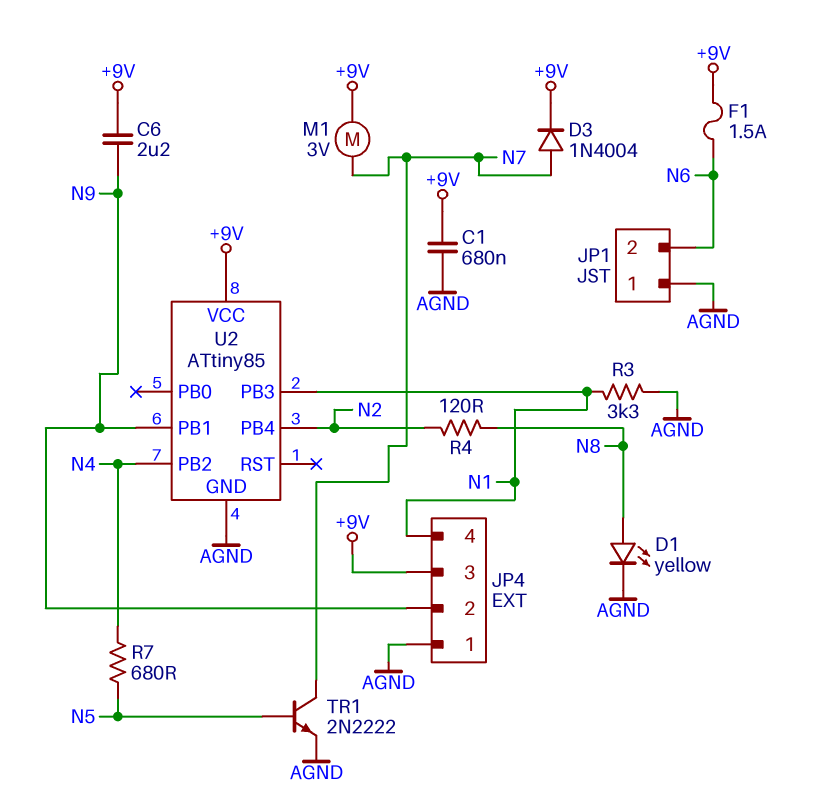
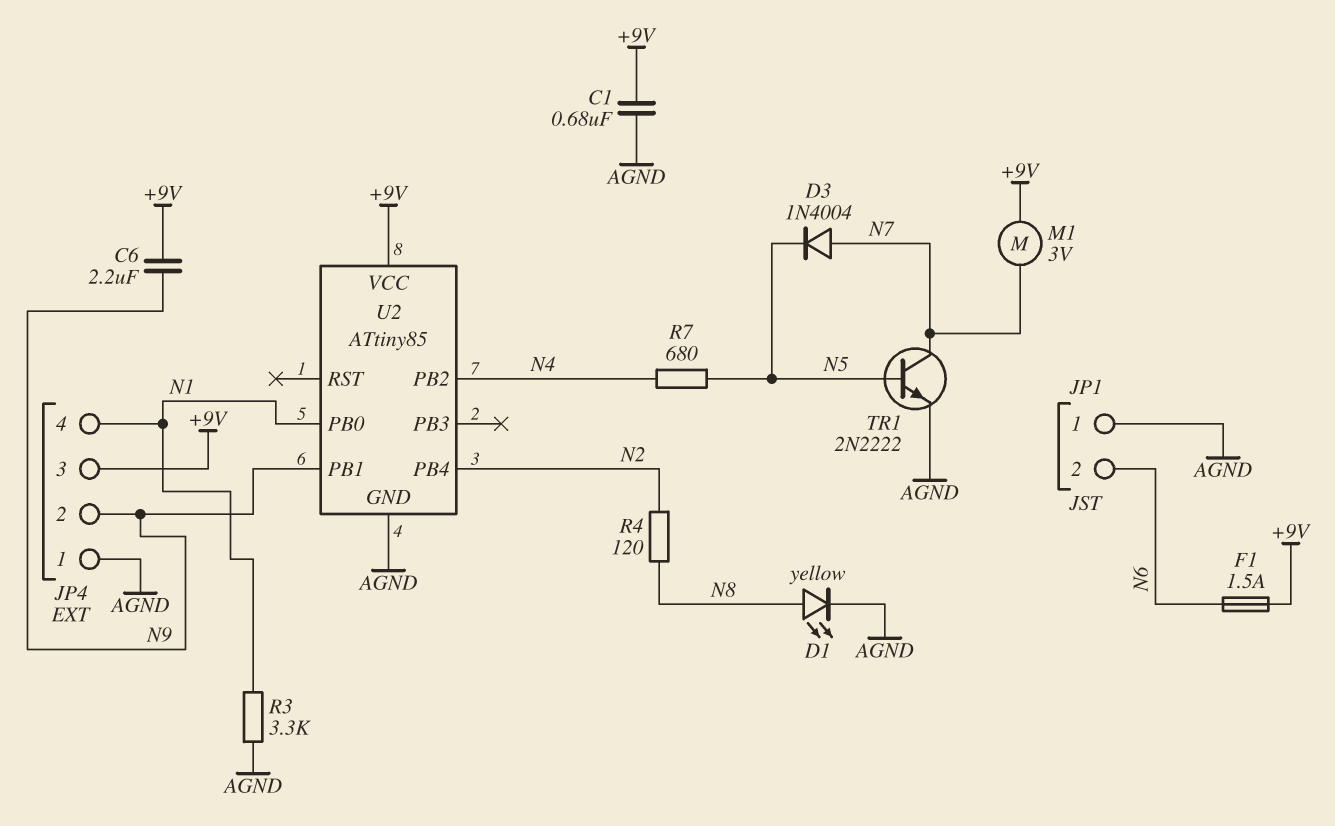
D3: diode 1N4004 (A N7, K +9V) -> diode 1N4004 (A N7, K N5)
U2 pin PB0: none -> N1
U2 pin PB3: N1 -> none

